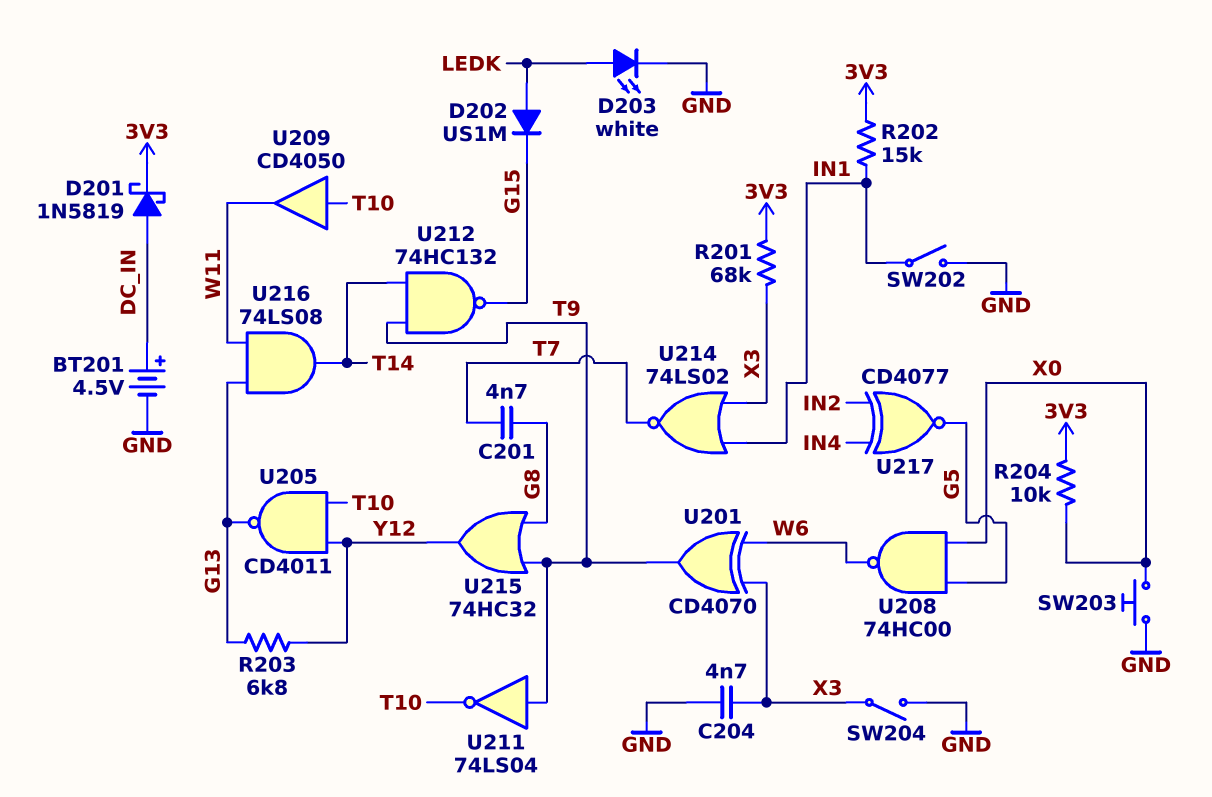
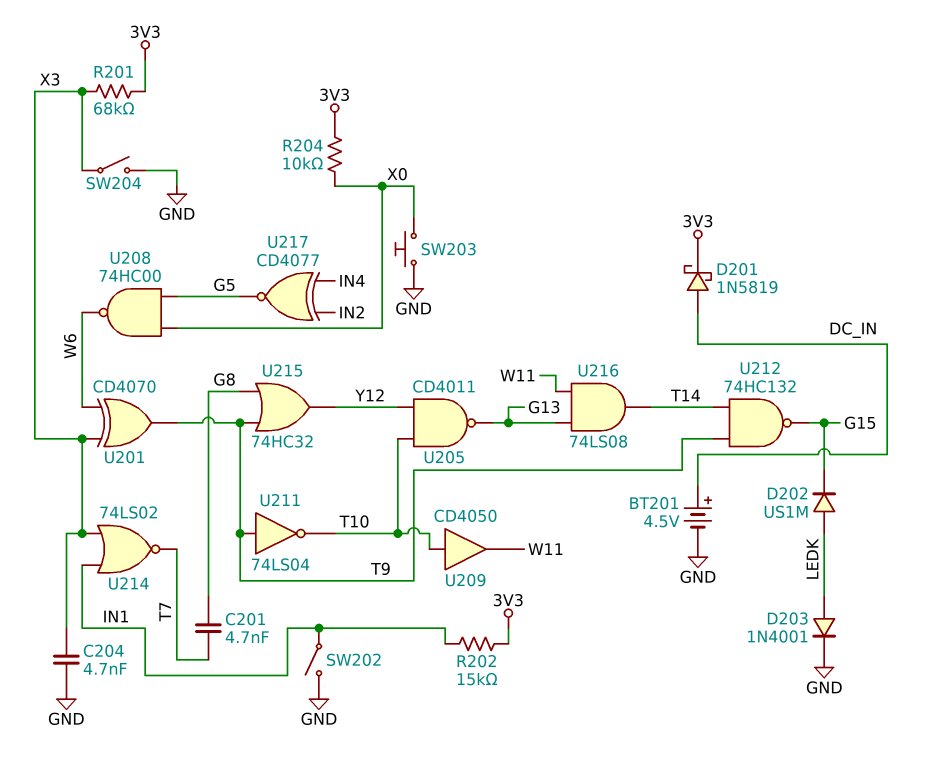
D203: LED white (A LEDK, K GND) -> diode 1N4001 (A LEDK, K GND)
R203: 6.8k (G13, Y12) -> none

